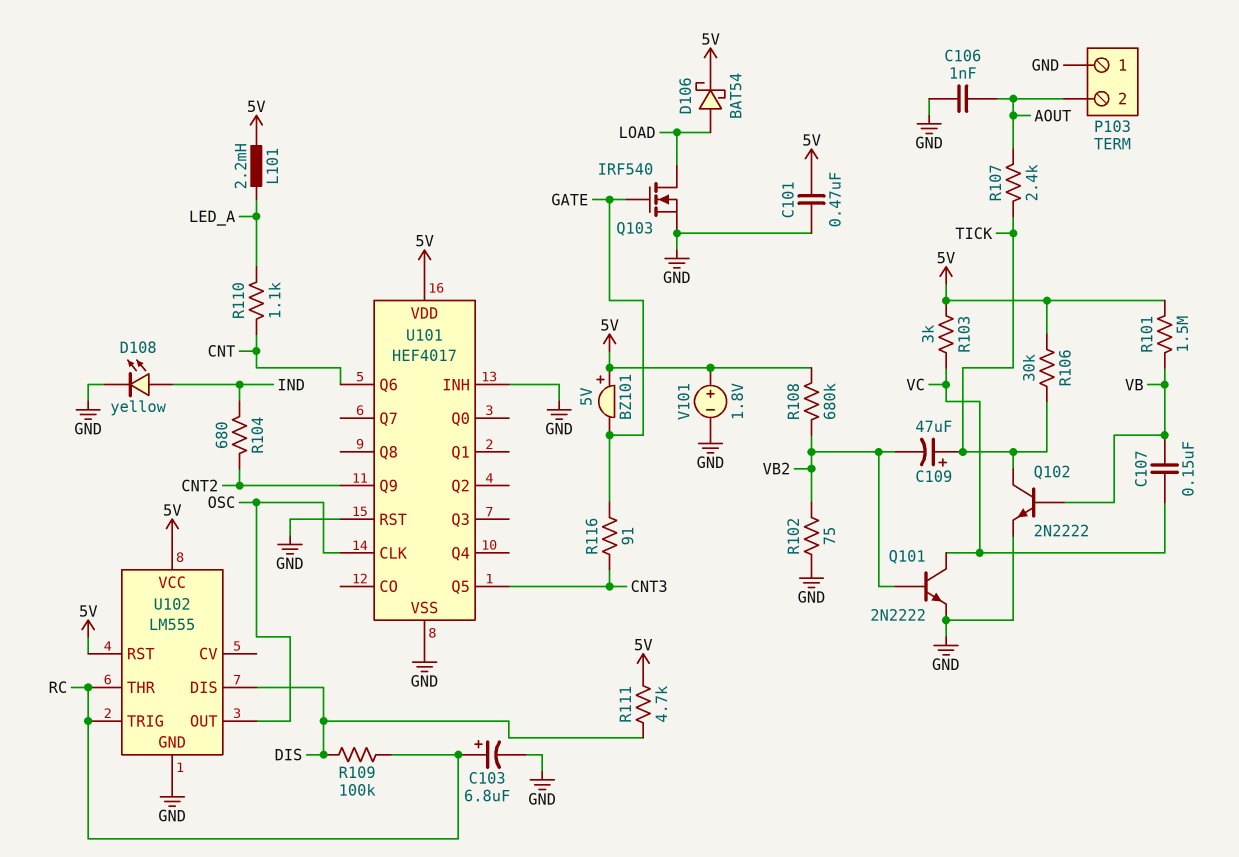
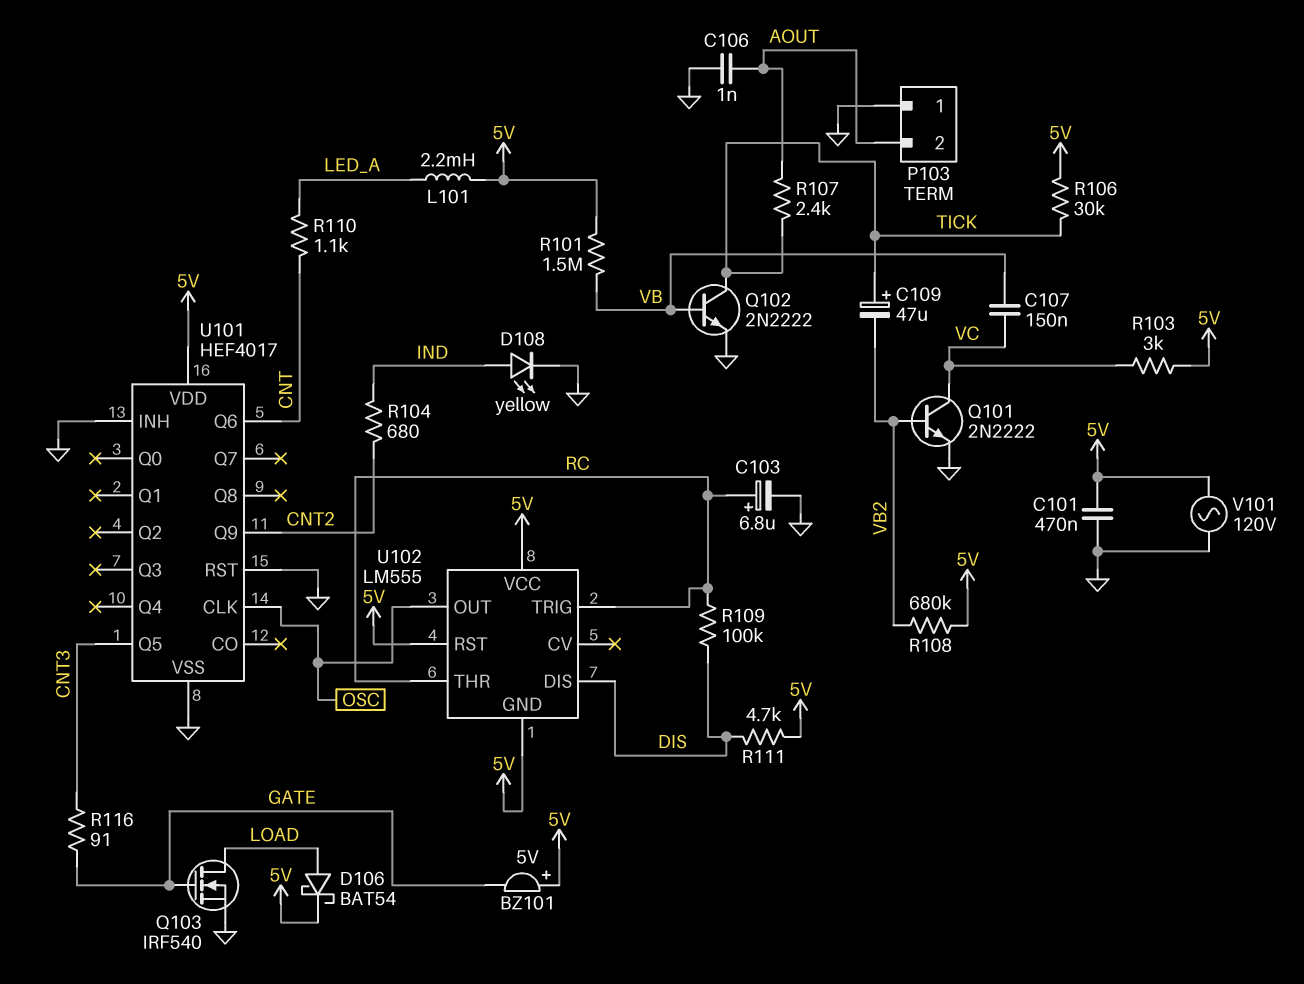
R102: 75 (GND, VB2) -> none
U102 pin GND: GND -> 5V
V101: 1.8V (plus 5V, minus GND) -> AC 120V (5V, GND)

